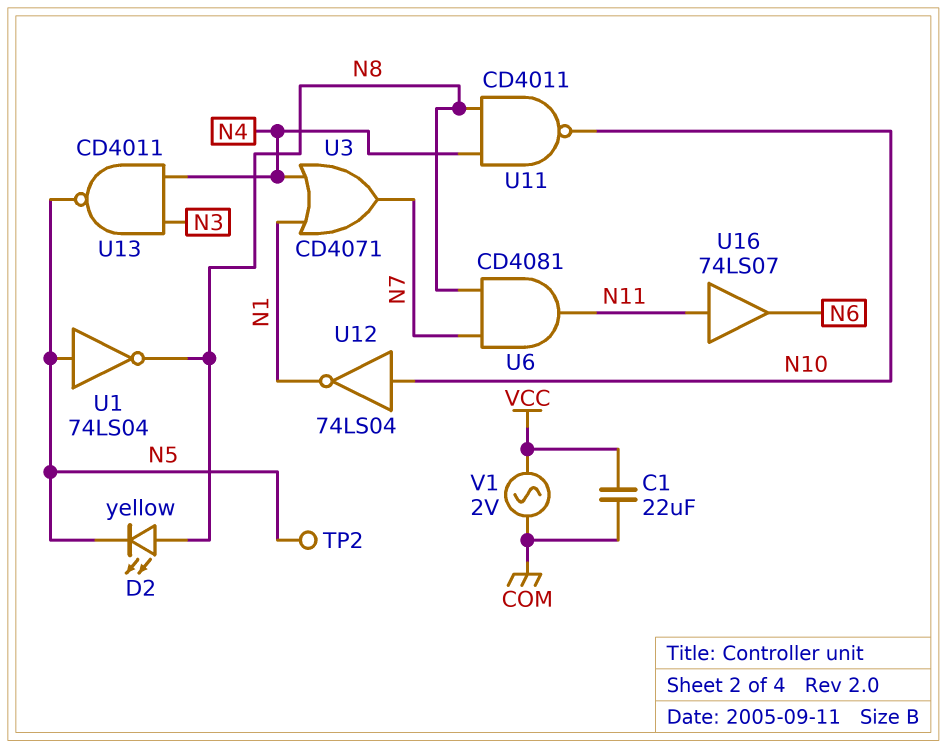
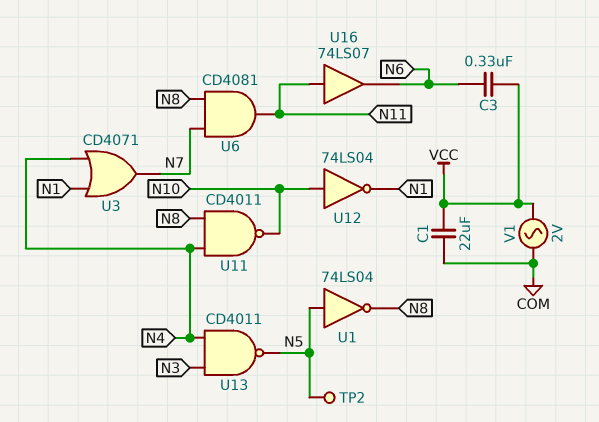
C3: none -> 330nF (N6, VCC)
D2: LED yellow (A N8, K N5) -> none

